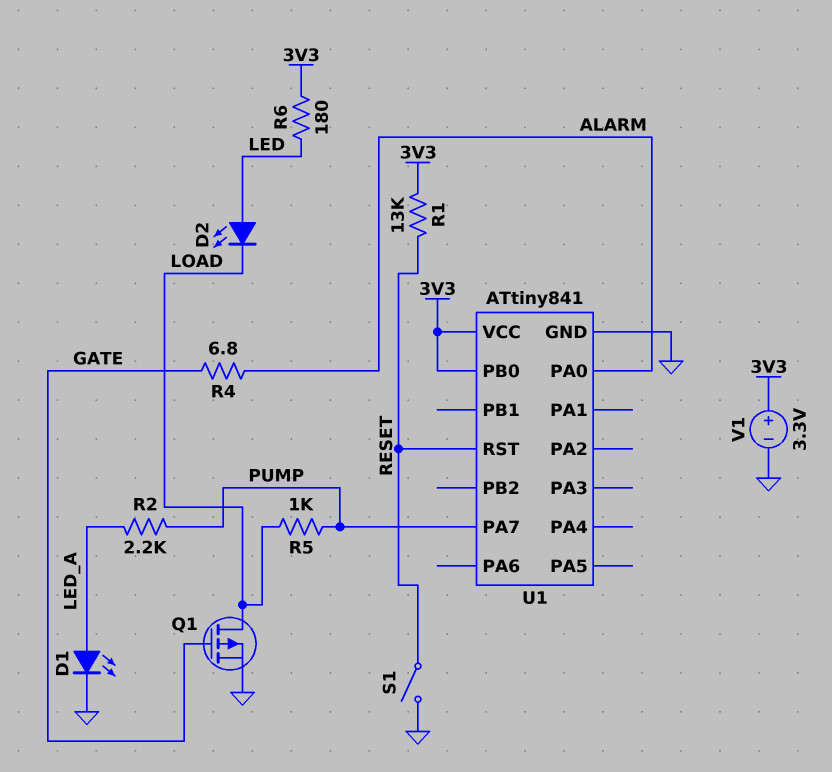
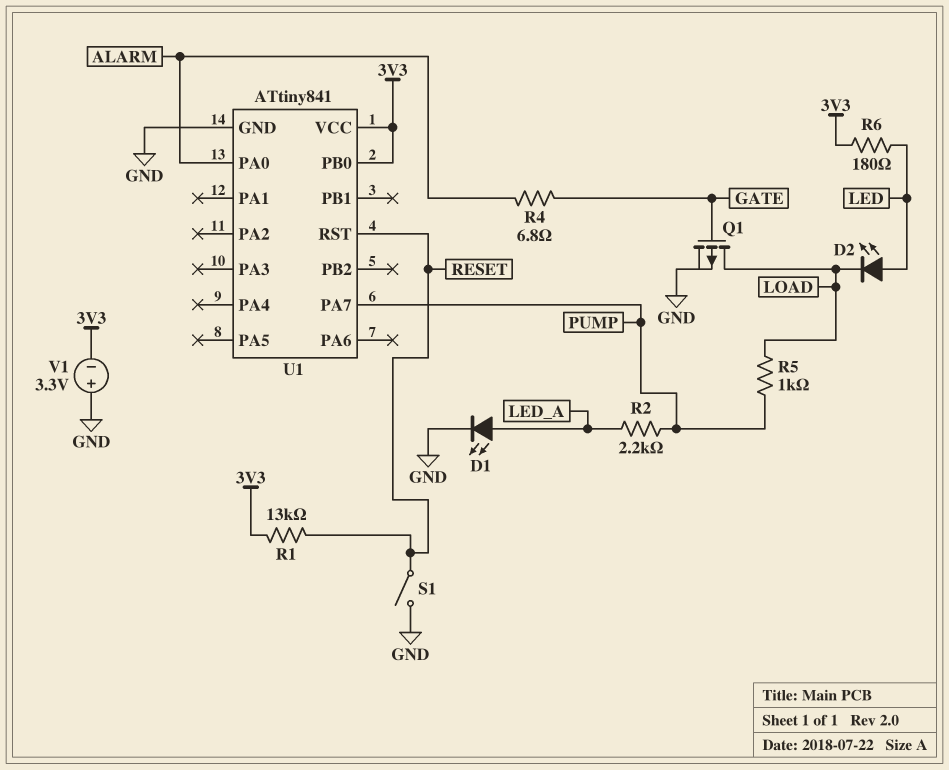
V1: 3.3V (plus 3V3, minus GND) -> 3.3V (plus GND, minus 3V3)

